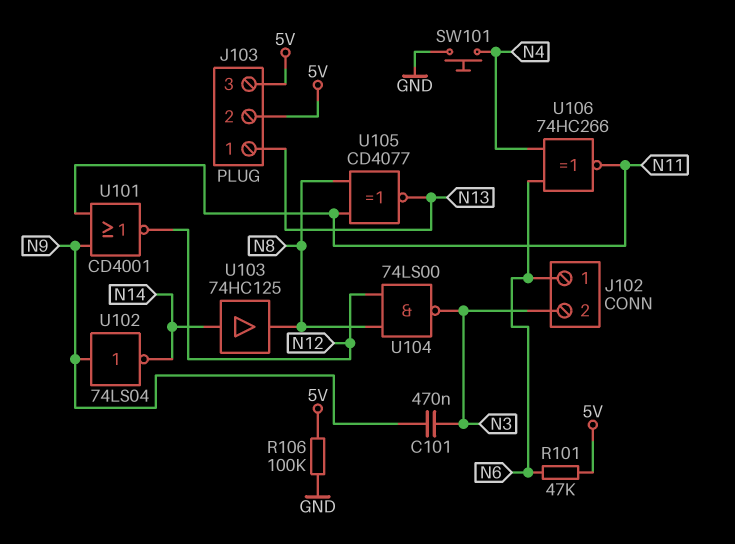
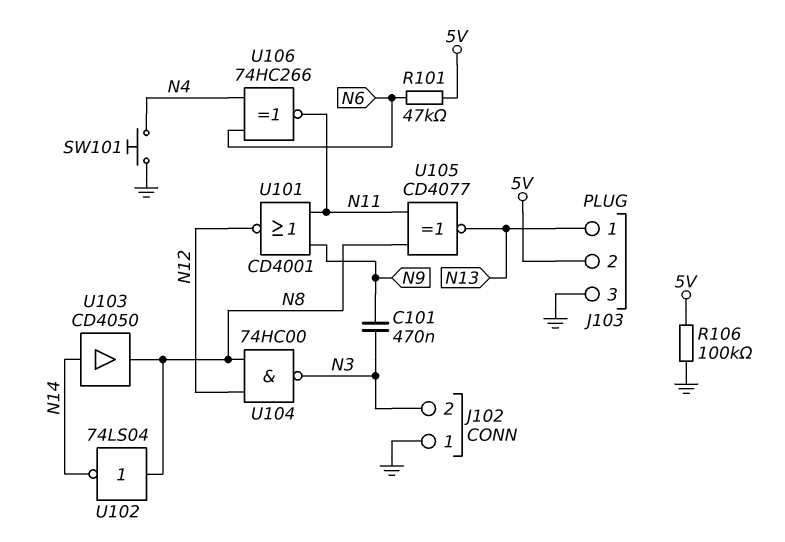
J102 pin 1: N6 -> GND
J103 pin 3: 5V -> GND
U102: NOT 74LS04 (in N9, out N14) -> NOT 74LS04 (in N8, out N14)
U103: buffer 74HC125 (in N14, out N8) -> buffer CD4050 (in N14, out N8)
U104: NAND 74LS00 (in N8, in N12, out N3) -> NAND 74HC00 (in N8, in N12, out N3)

